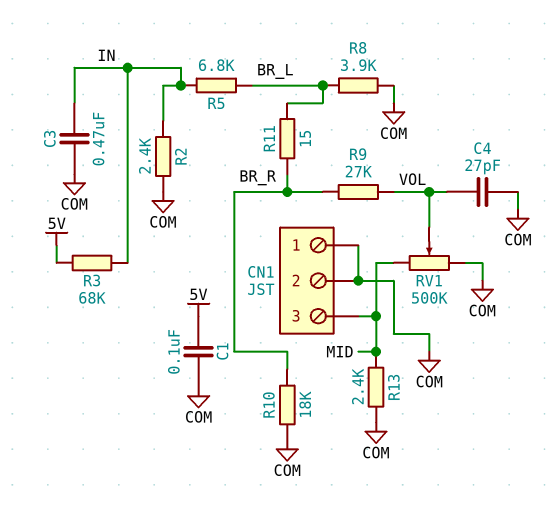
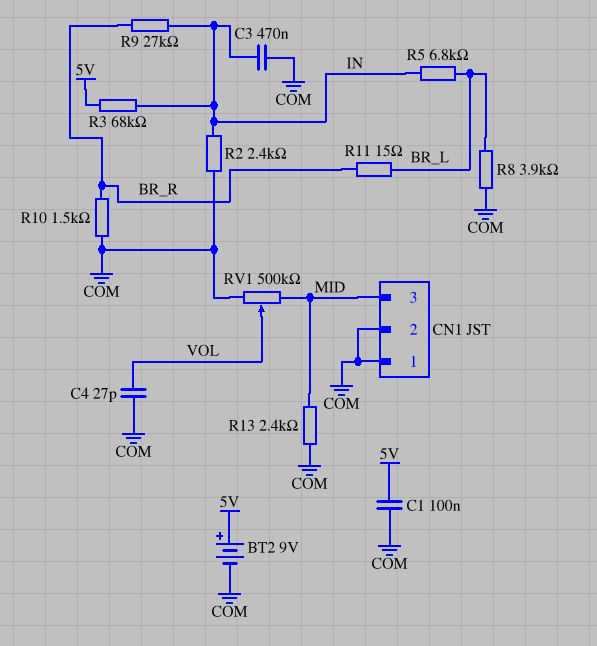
BT2: none -> 9V (plus 5V, minus COM)
R9: 27k (BR_R, VOL) -> 27k (BR_R, IN)
R10: 18k (BR_R, COM) -> 1.5k (BR_R, COM)

